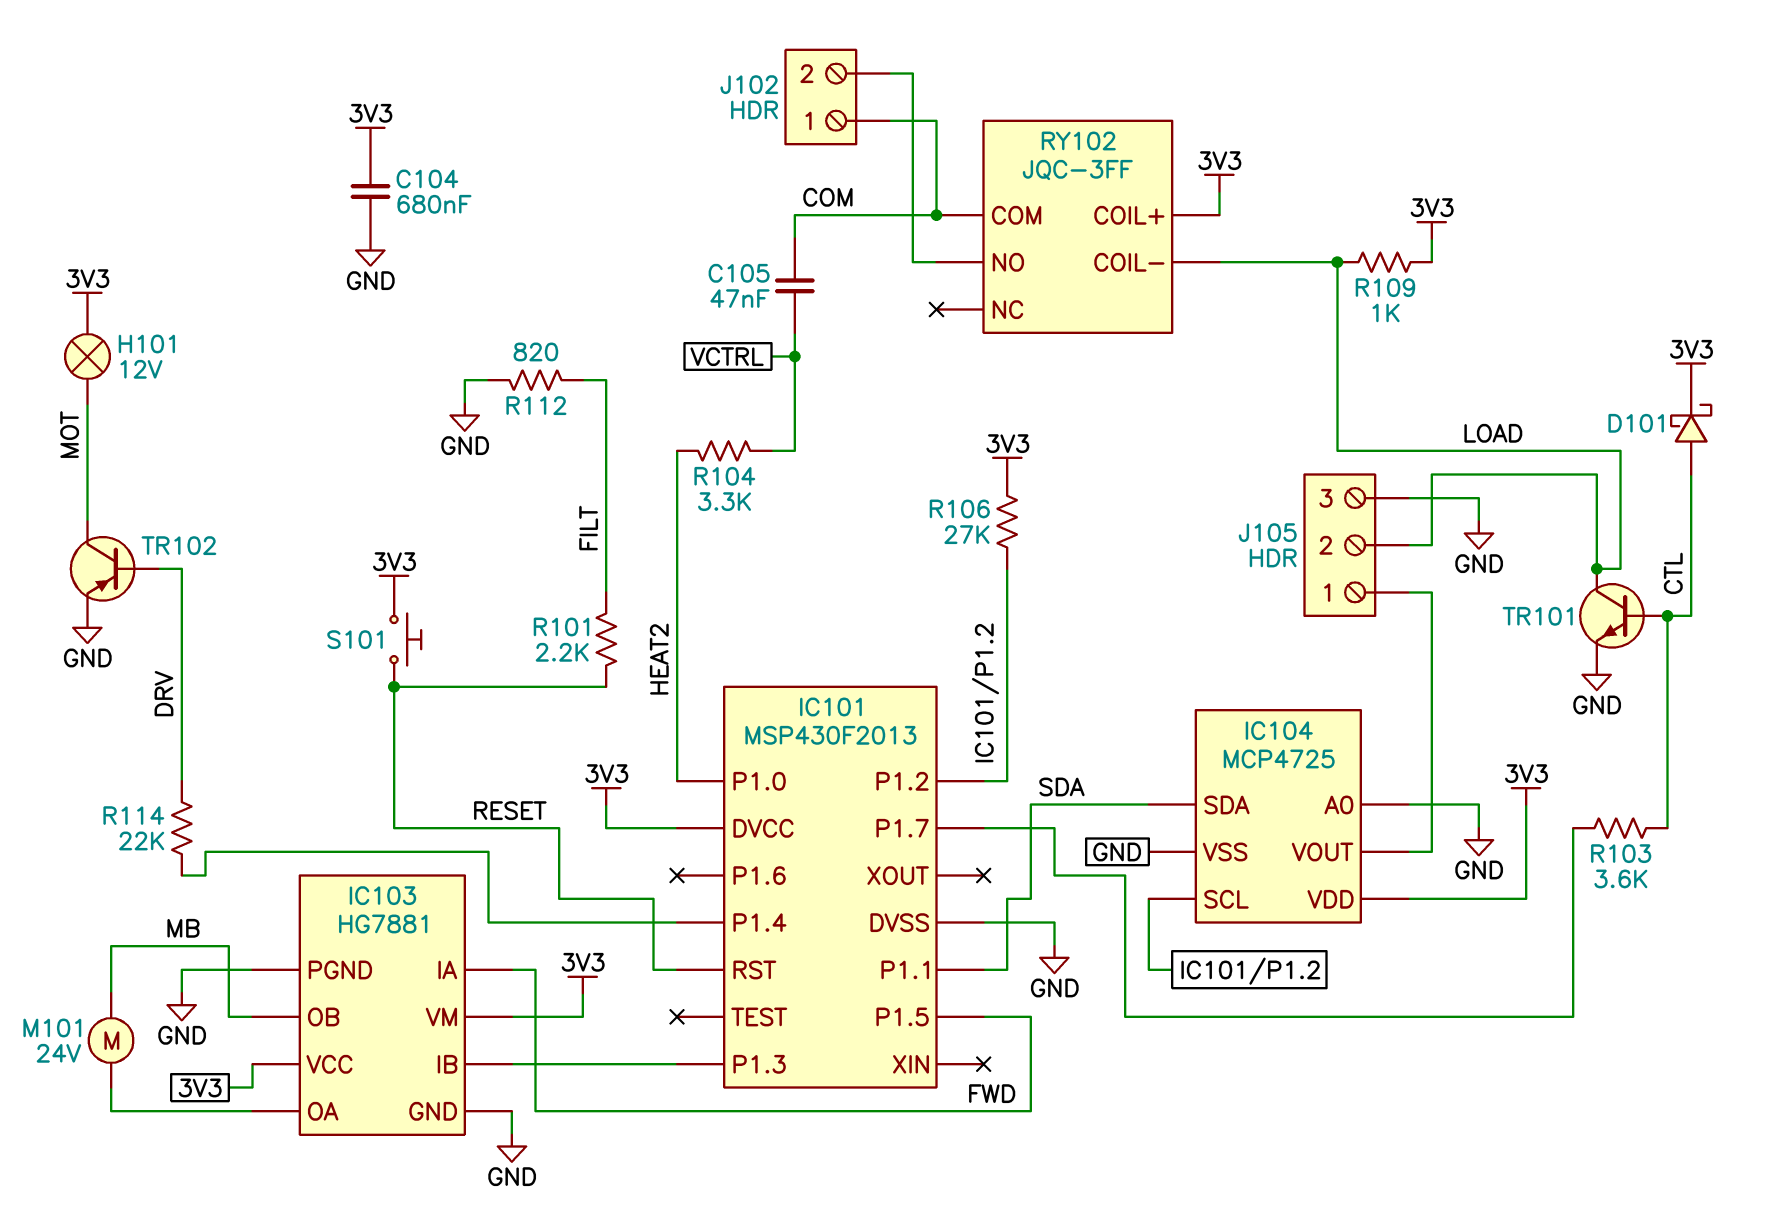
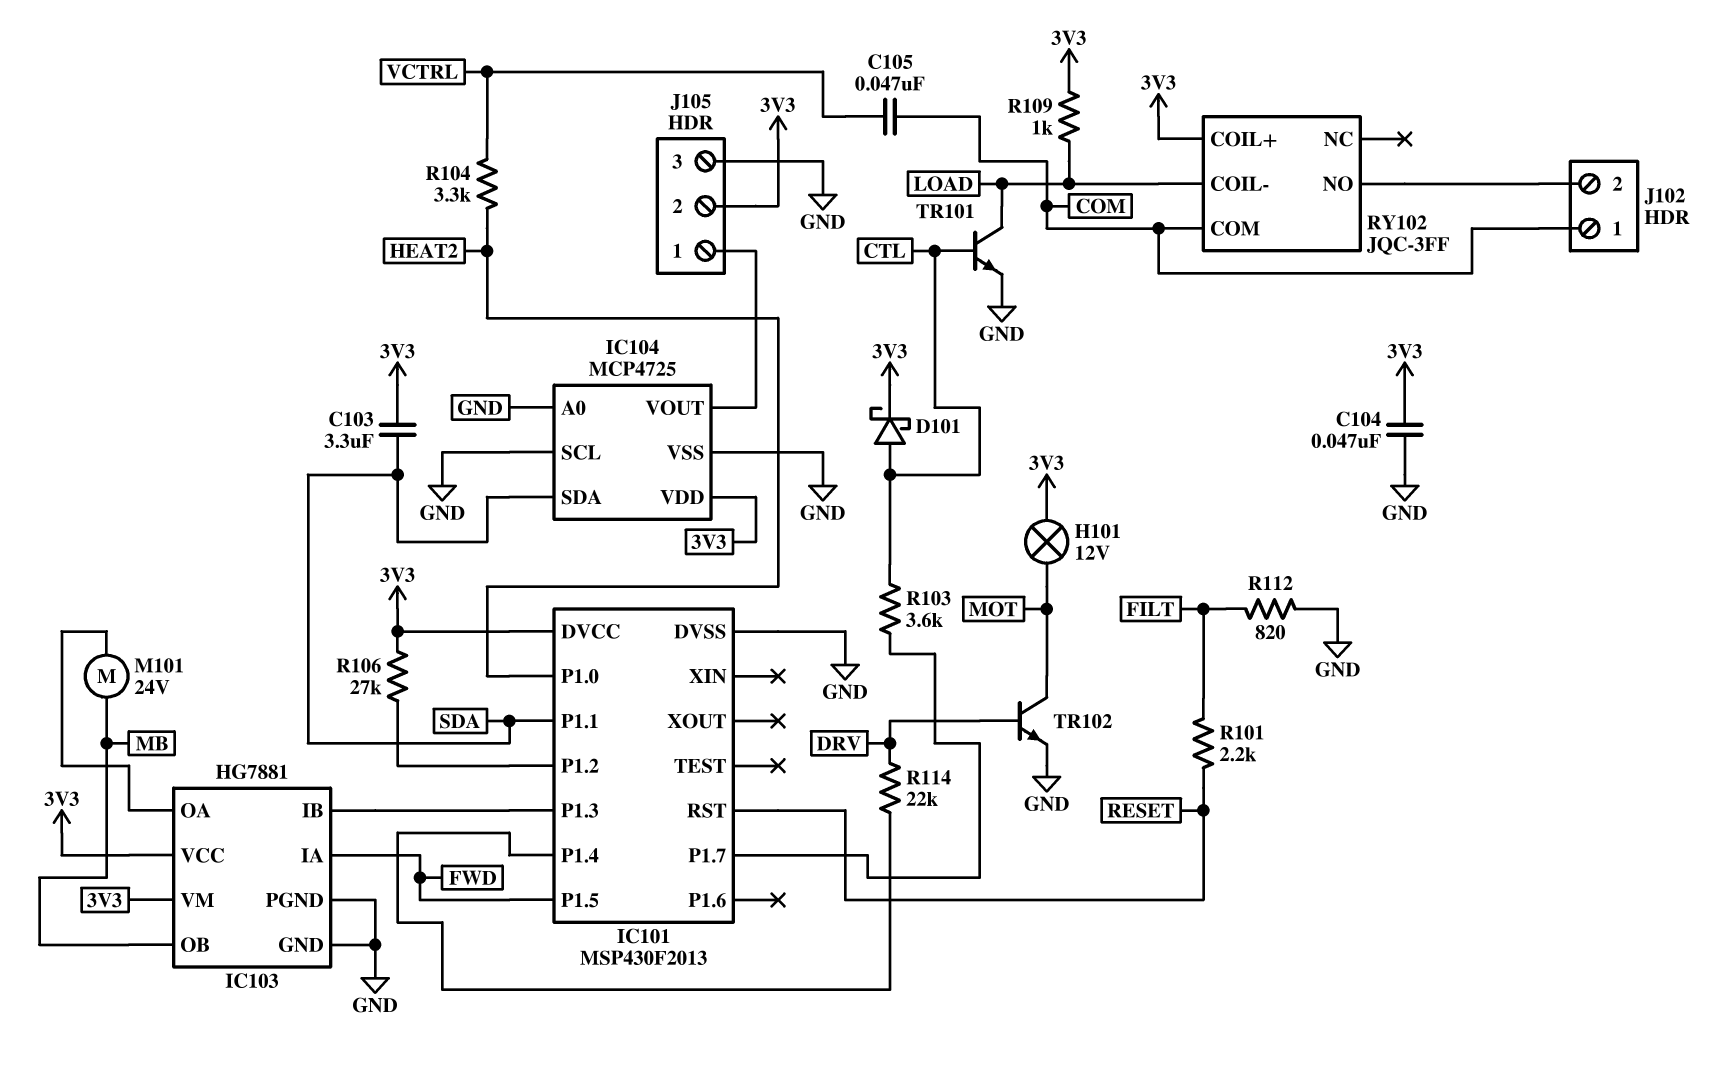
C103: none -> 3.3uF (3V3, SDA)
C104: 680nF (3V3, GND) -> 47nF (3V3, GND)
IC104 pin SCL: IC101/P1.2 -> GND
J105 pin 2: LOAD -> 3V3
S101: button (3V3, RESET) -> none
TR102: PNP (B DRV, C MOT, E GND) -> NPN (B DRV, C MOT, E GND)

